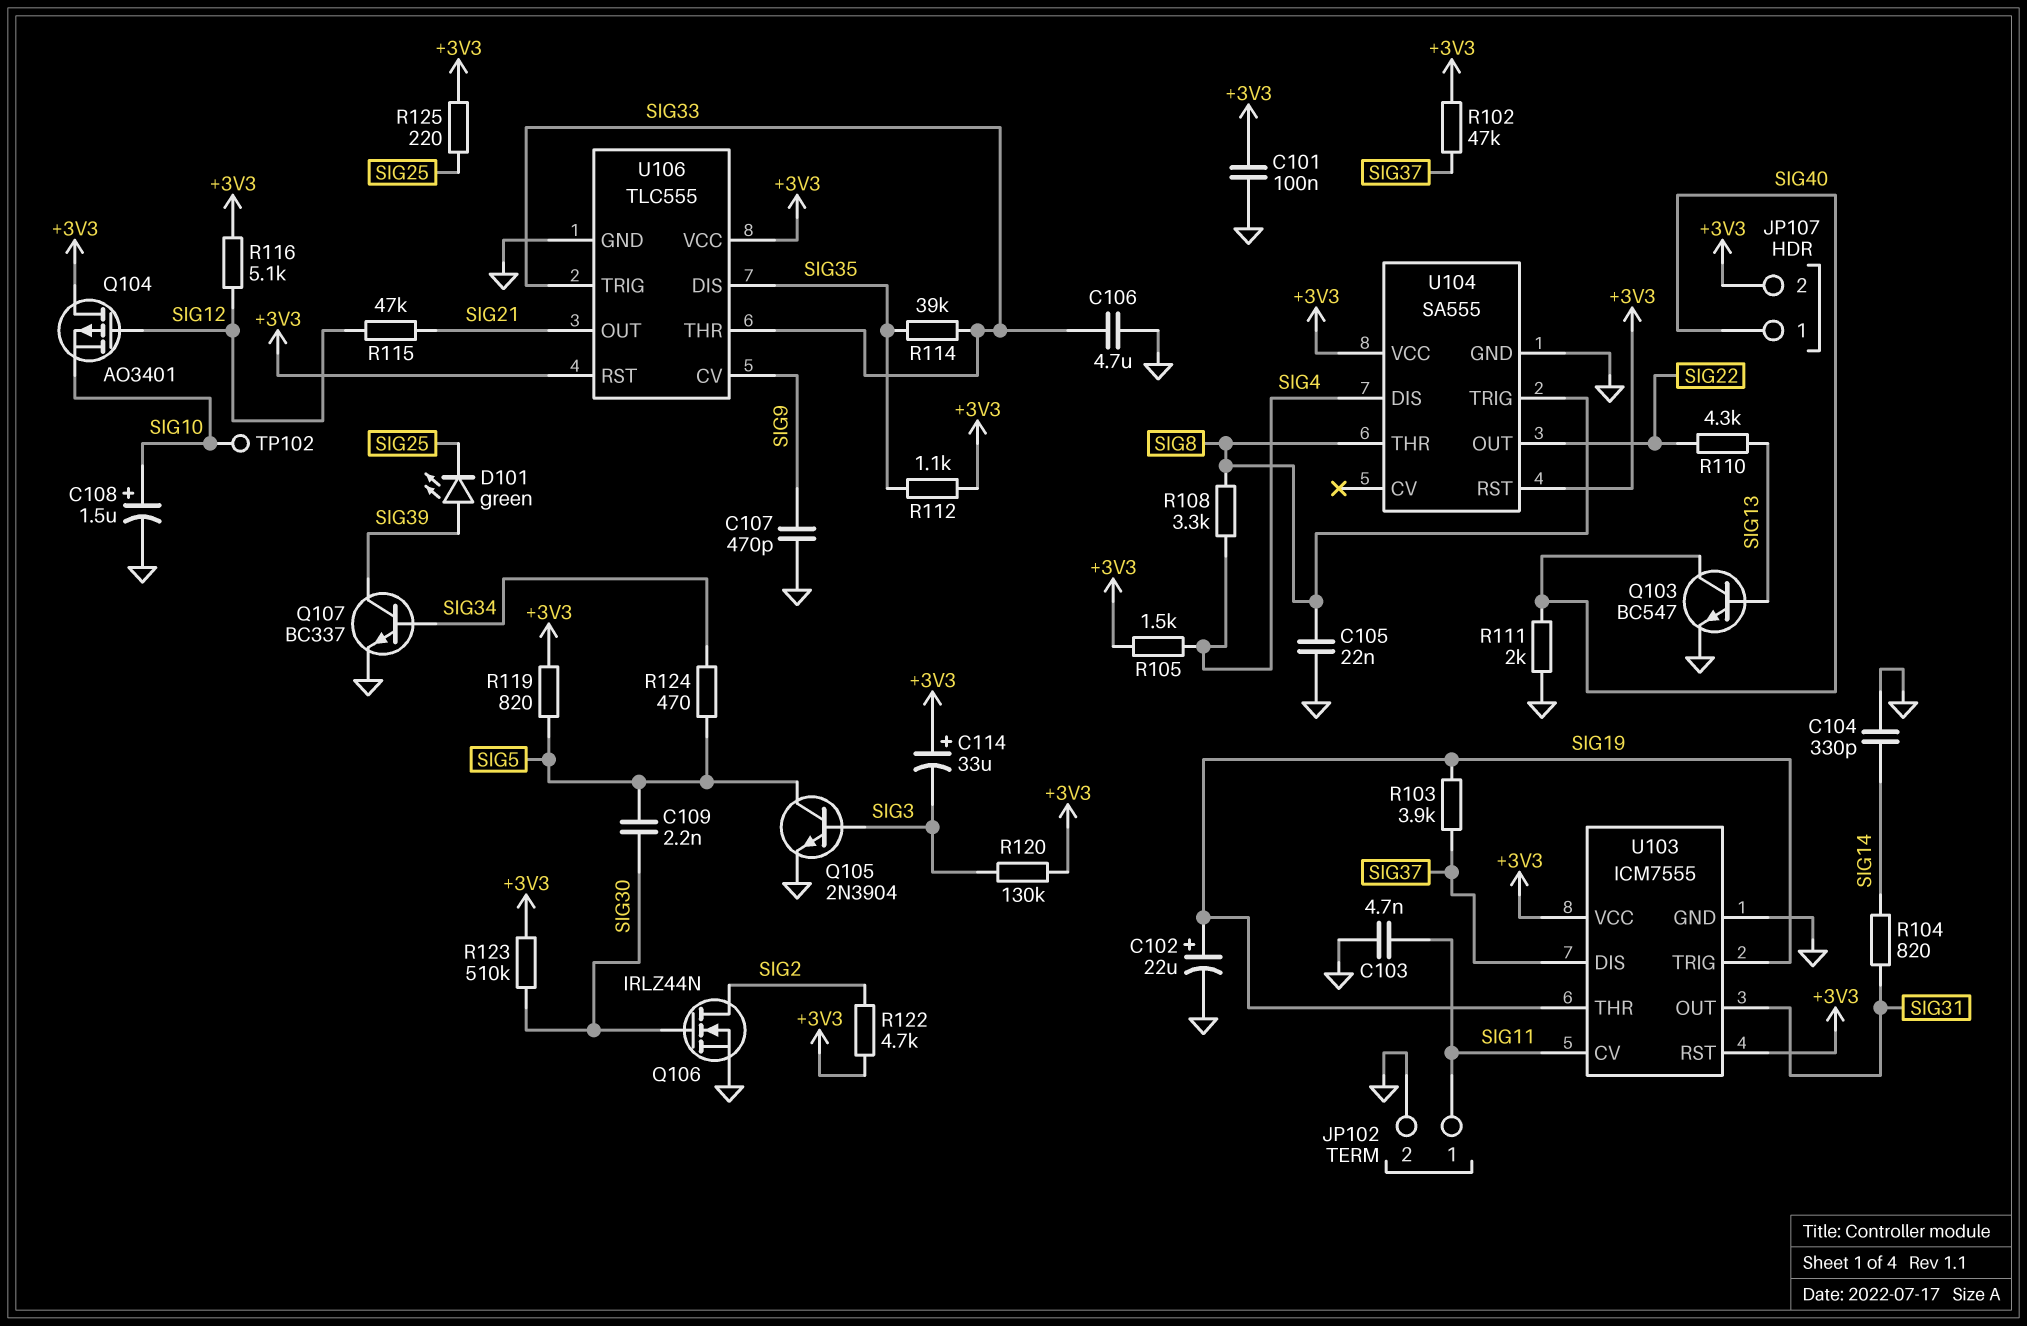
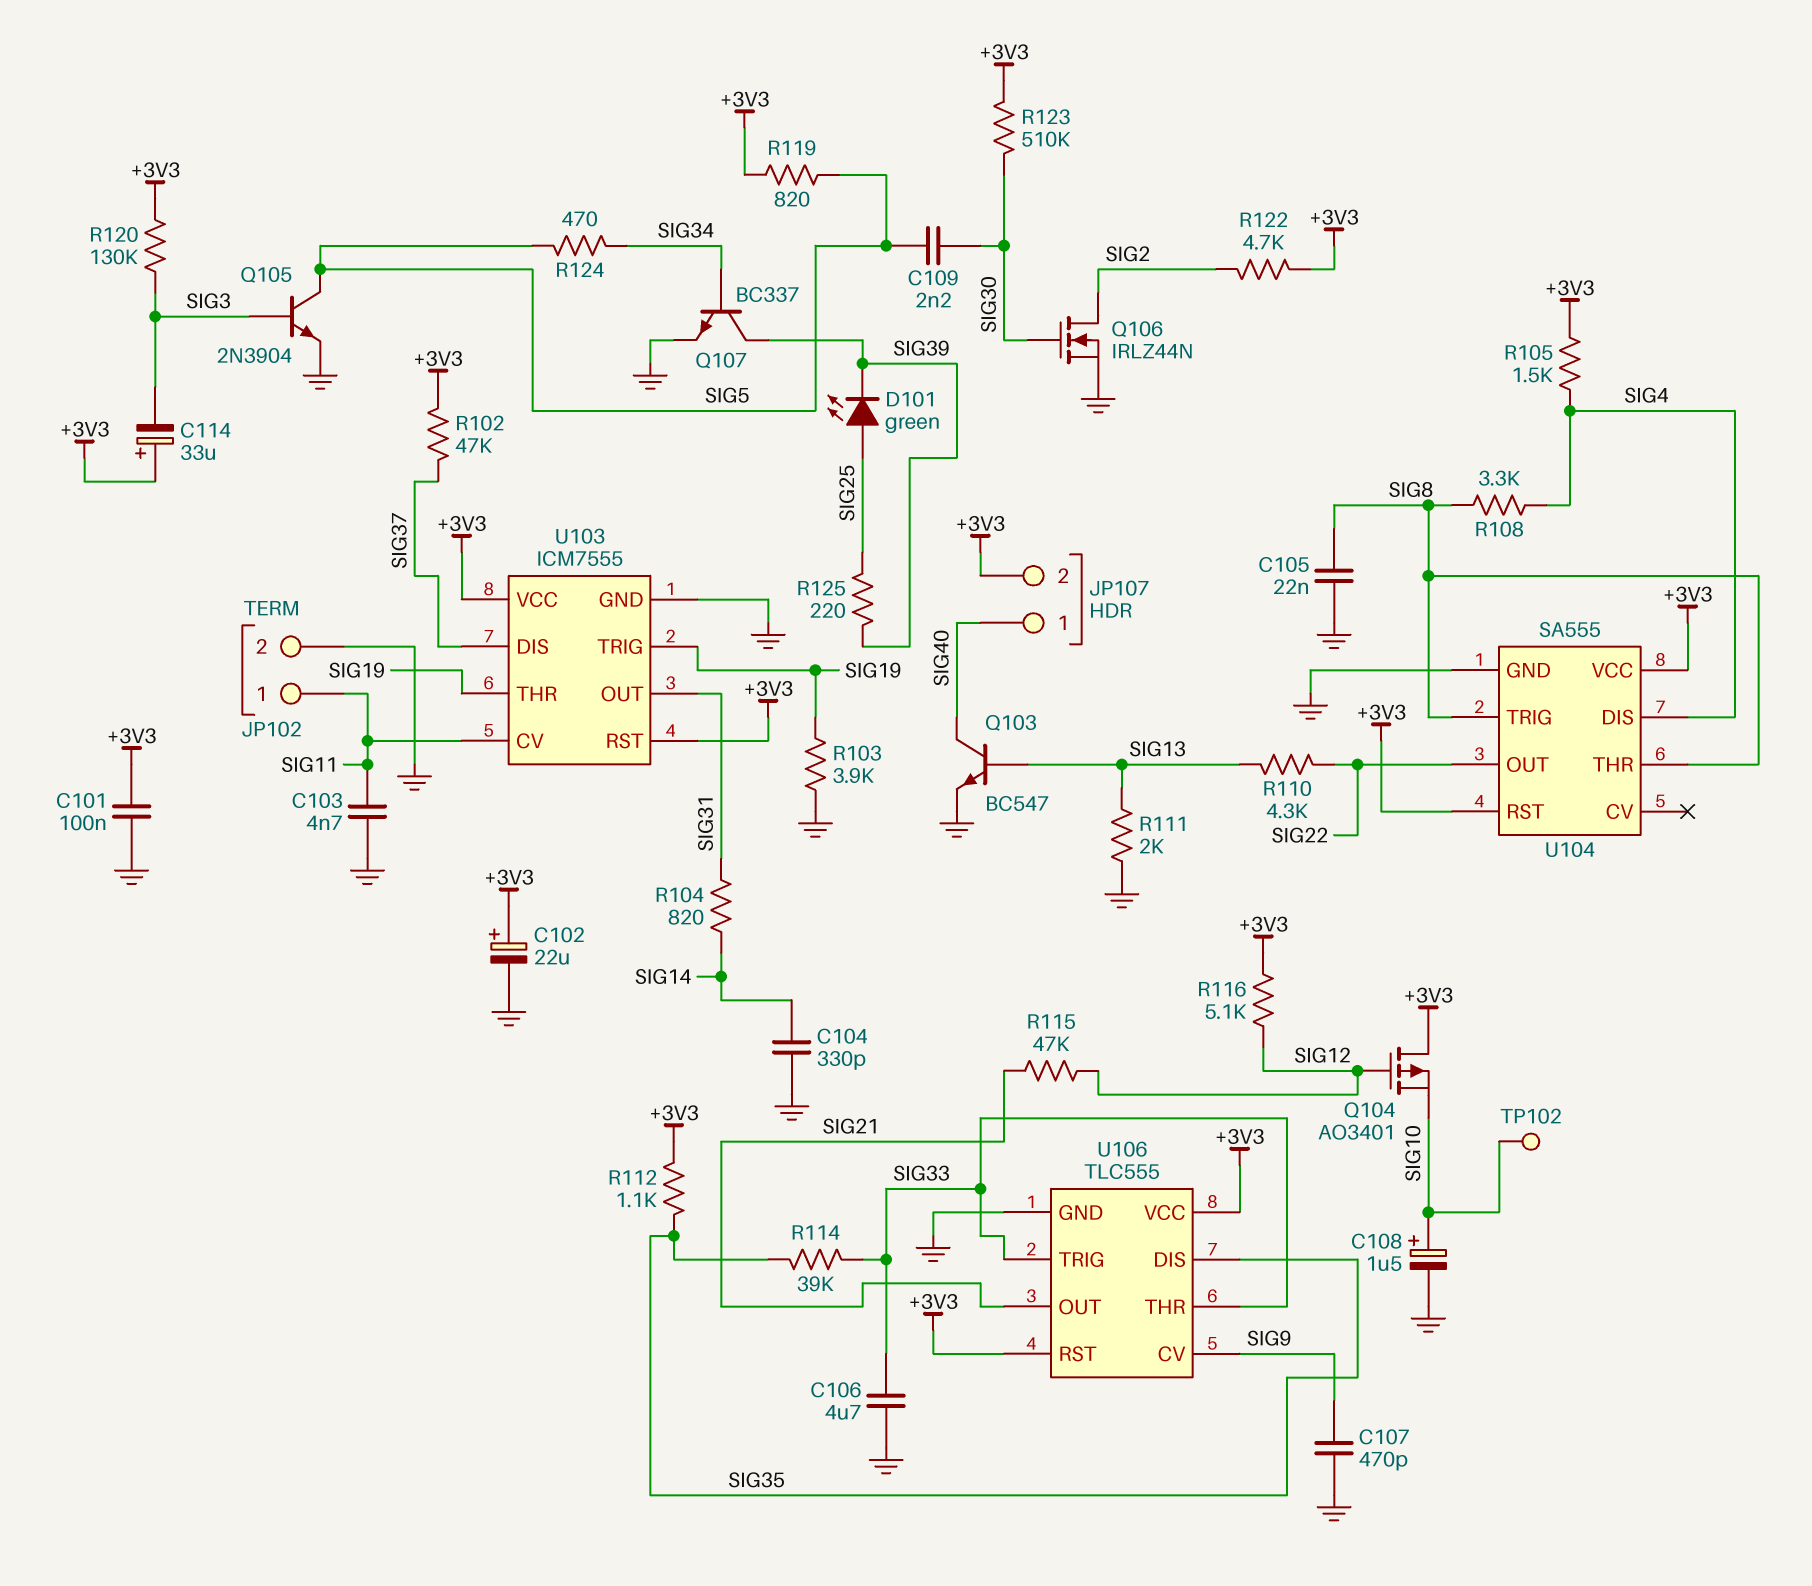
C102: 22uF (plus SIG19, minus GND) -> 22uF (plus +3V3, minus GND)
D101: LED green (A SIG39, K SIG25) -> LED green (A SIG25, K SIG39)
R103: 3.9k (SIG19, SIG37) -> 3.9k (GND, SIG19)
R111: 2k (GND, SIG40) -> 2k (GND, SIG13)
R125: 220 (+3V3, SIG25) -> 220 (SIG25, SIG39)

